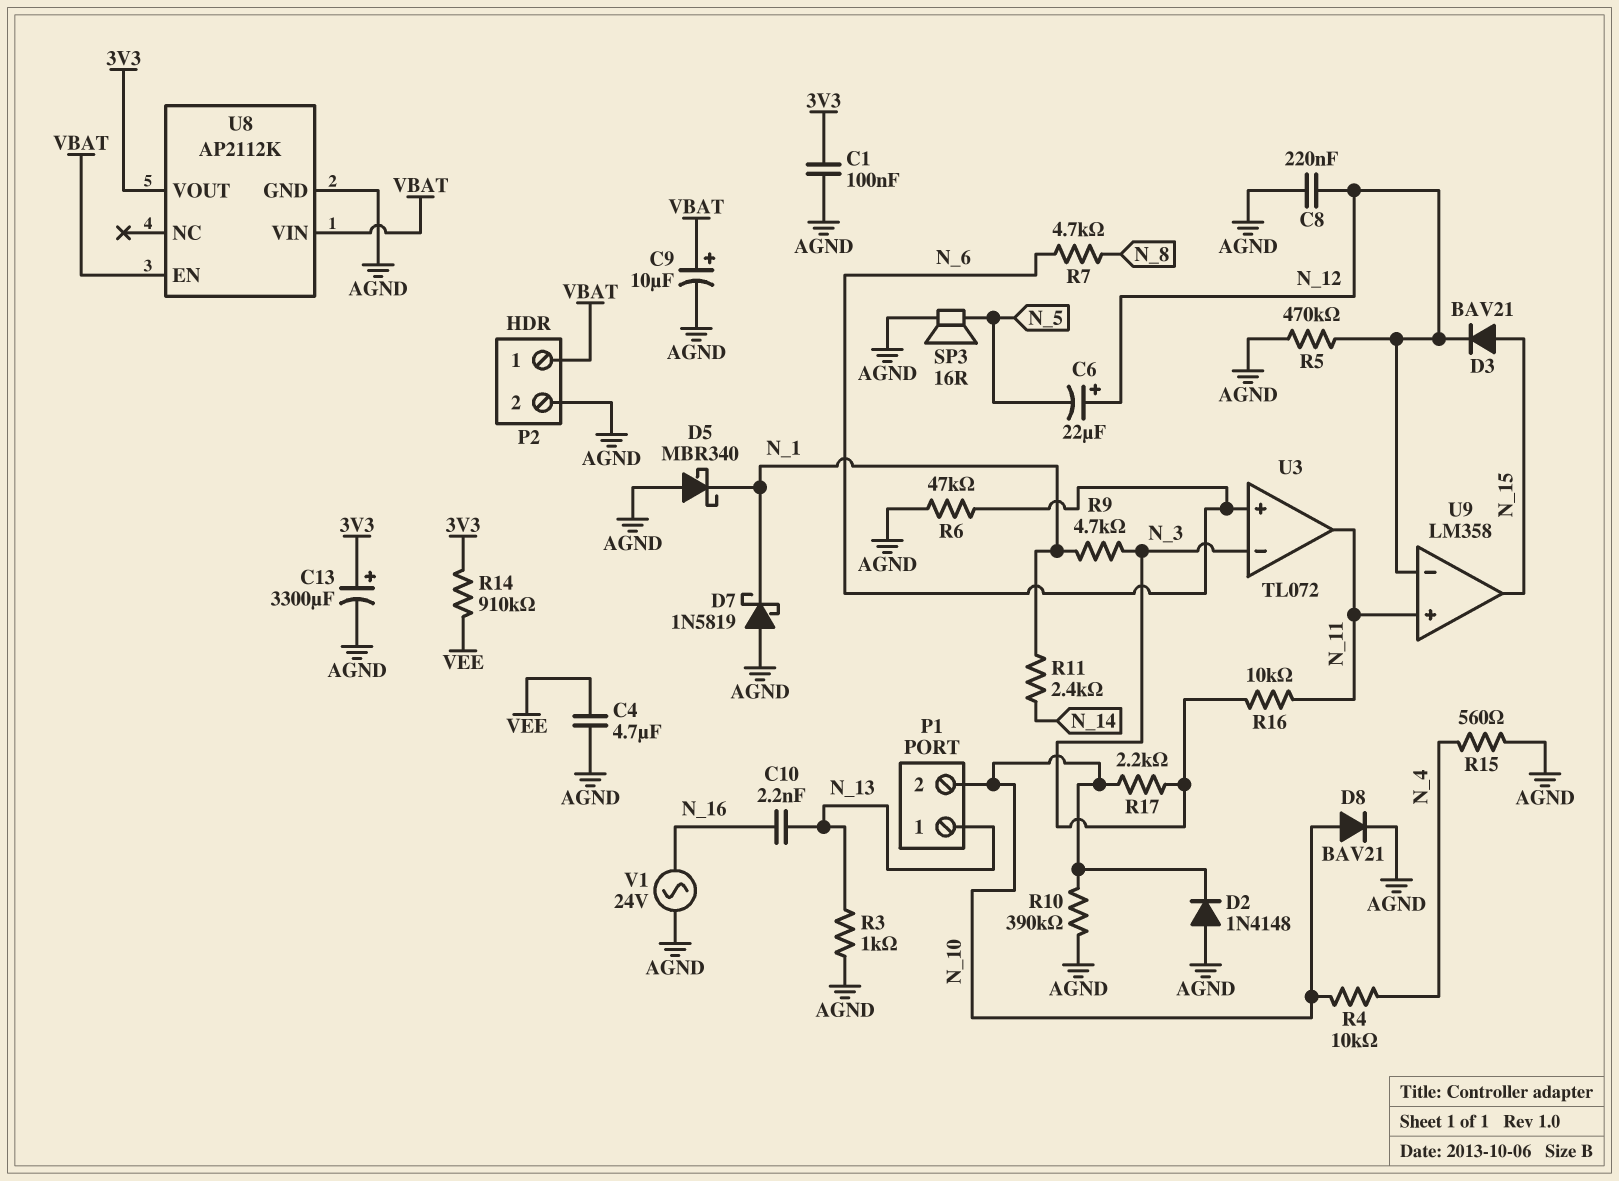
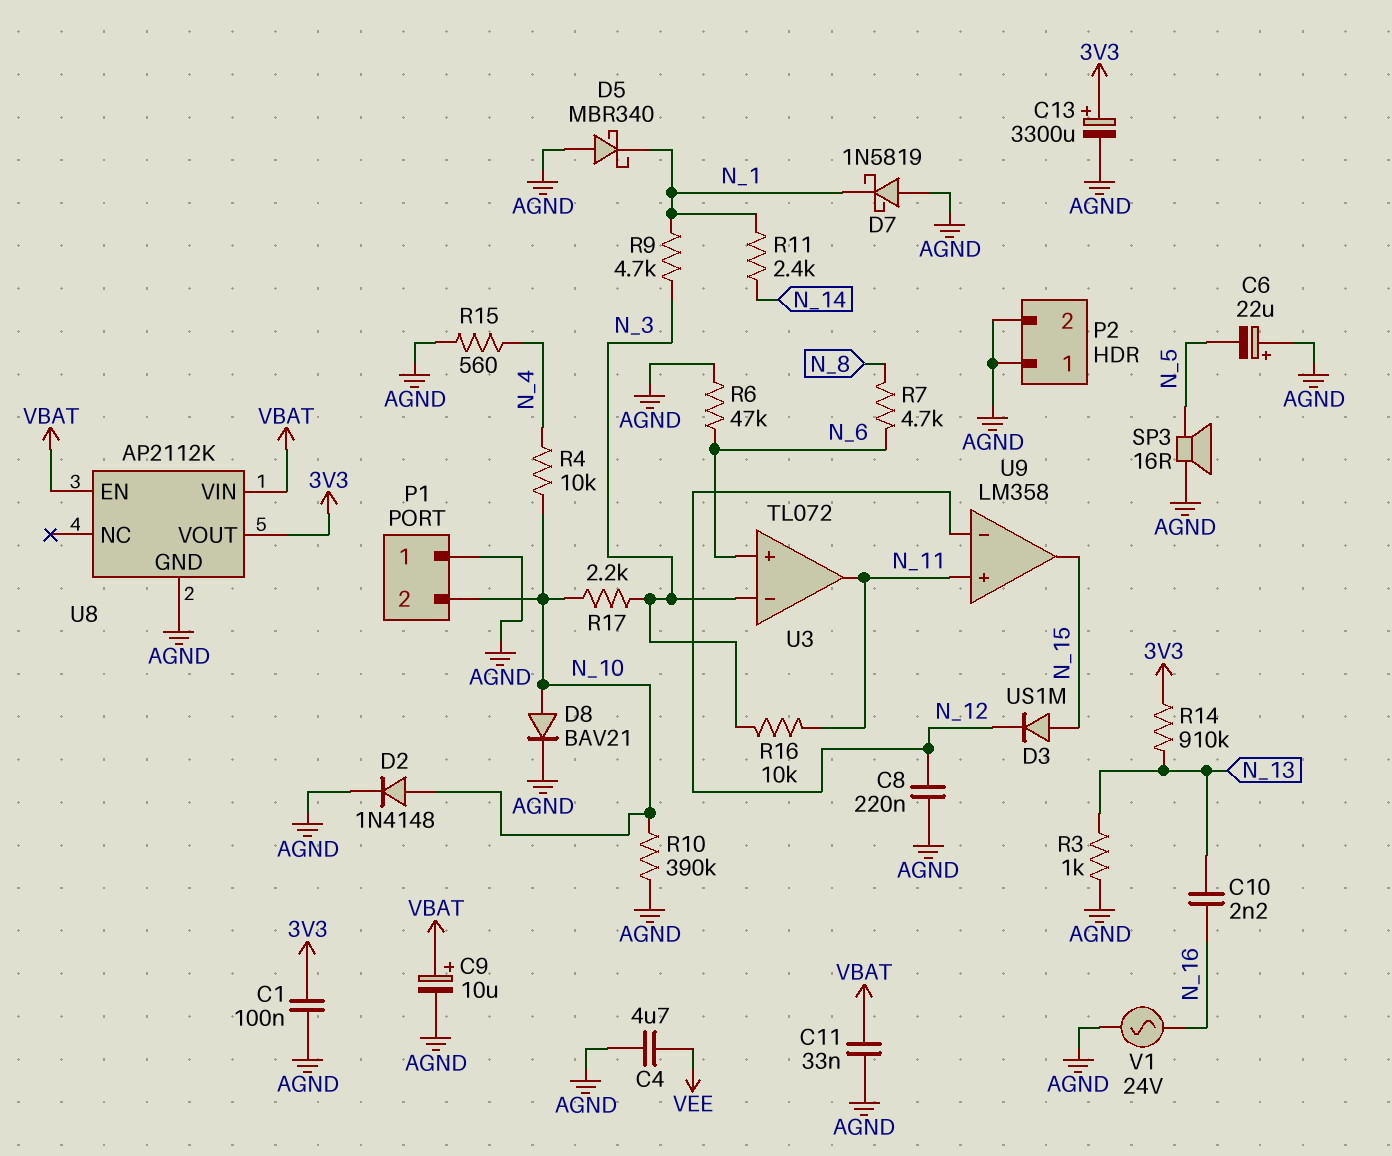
C6: 22uF (plus N_12, minus N_5) -> 22uF (plus AGND, minus N_5)
C11: none -> 33nF (AGND, VBAT)
D2: diode 1N4148 (A AGND, K N_10) -> diode 1N4148 (A N_10, K AGND)
D3: diode BAV21 (A N_15, K N_12) -> diode US1M (A N_15, K N_12)
P1 pin 1: N_13 -> AGND
P2 pin 1: VBAT -> AGND
R5: 470k (AGND, N_12) -> none
R14: 910k (3V3, VEE) -> 910k (3V3, N_13)

